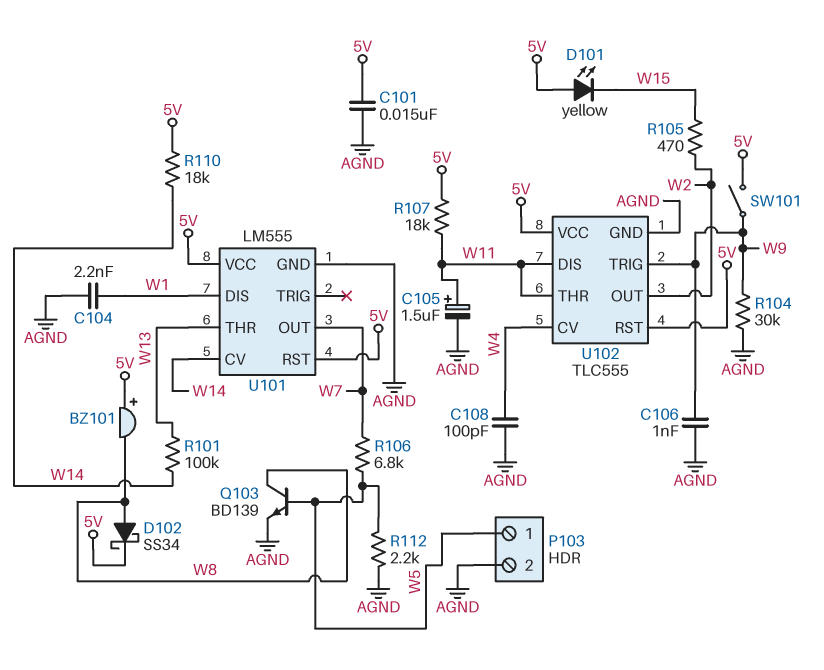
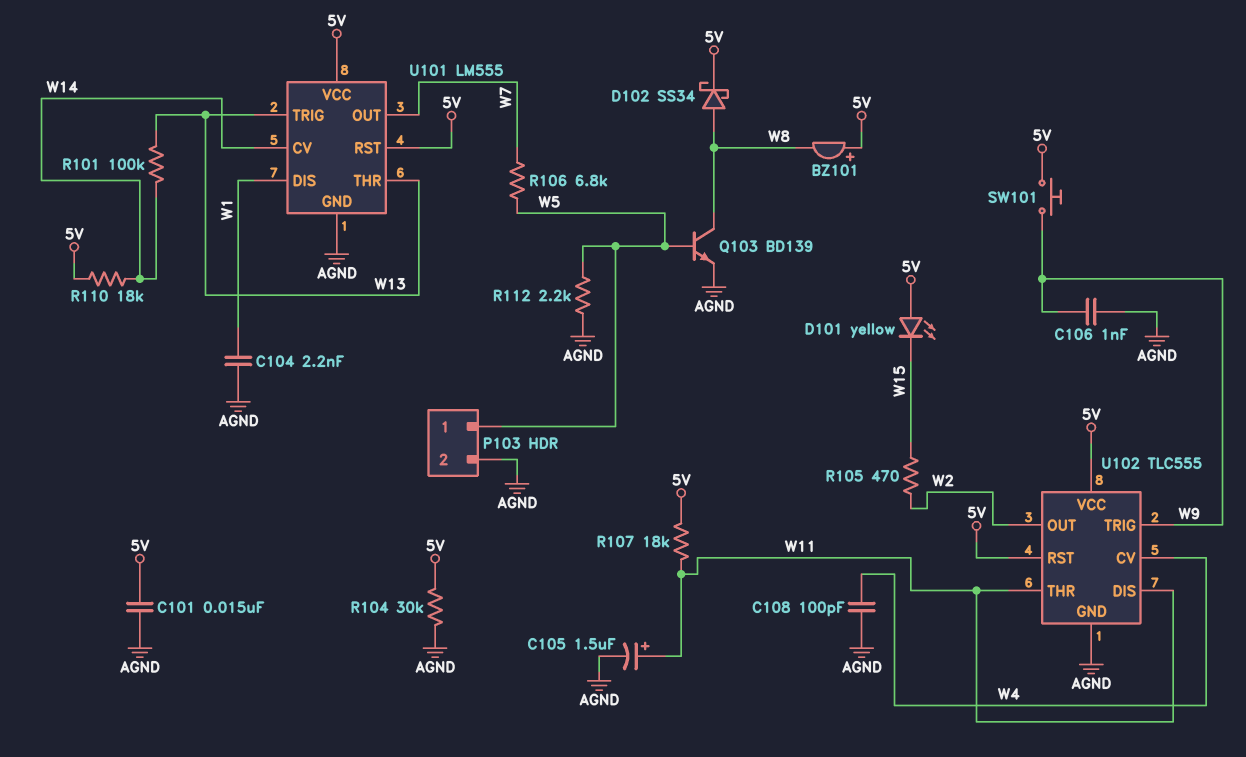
R104: 30k (AGND, W9) -> 30k (5V, AGND)
SW101: switch (5V, W9) -> button (5V, W9)
U101 pin TRIG: none -> W13

